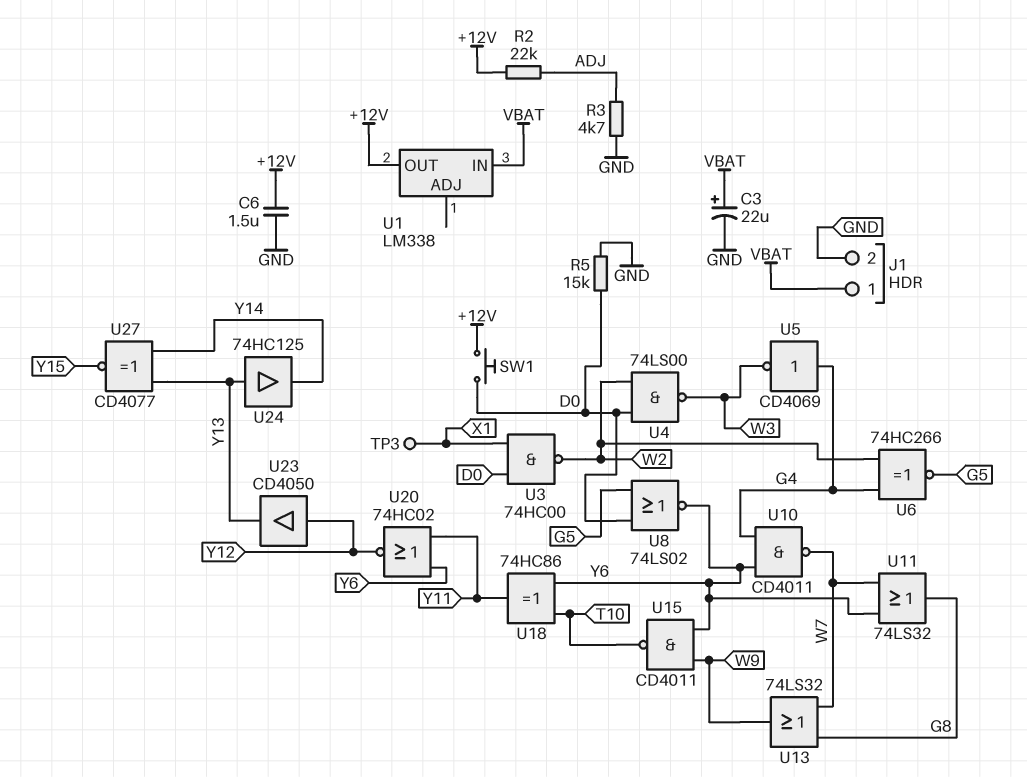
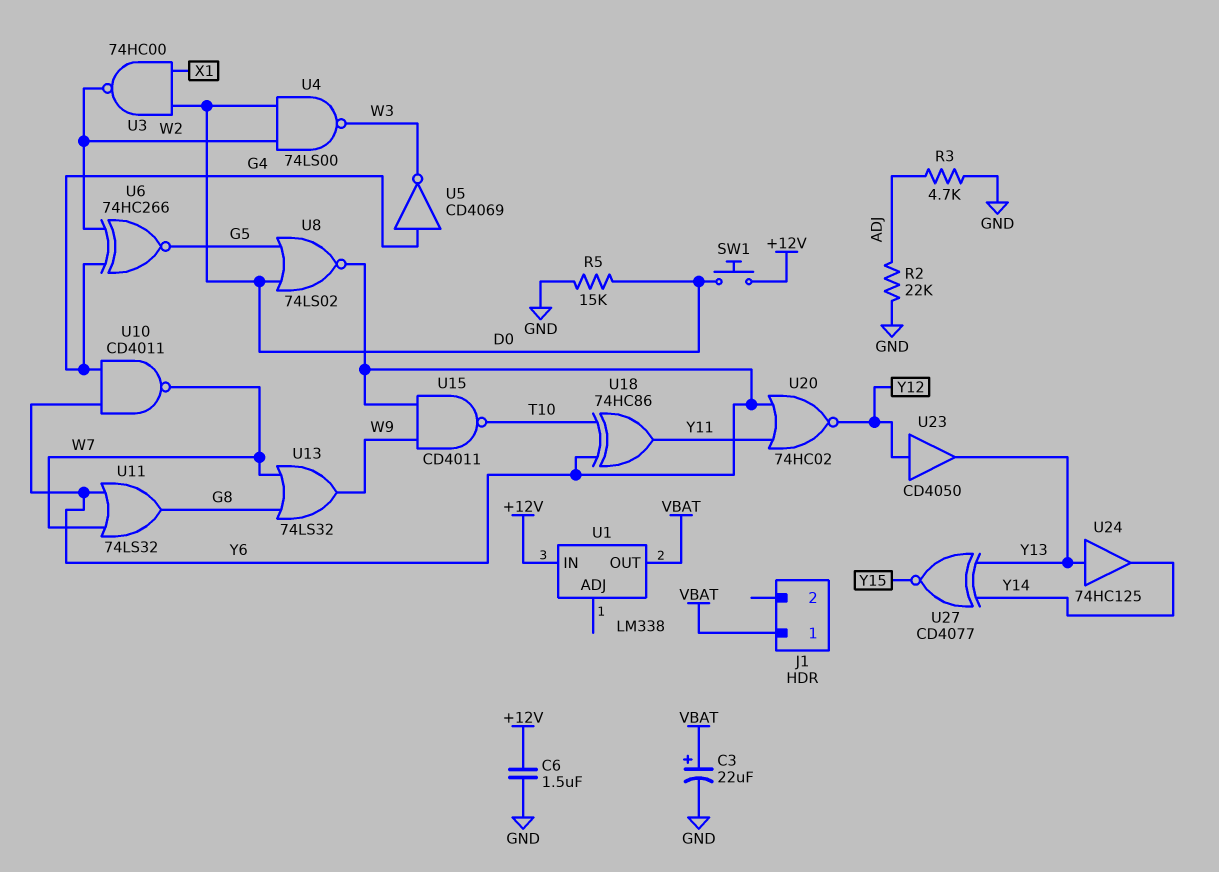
J1 pin 2: GND -> none
R2: 22k (+12V, ADJ) -> 22k (ADJ, GND)
TP3: test point (X1) -> none
U1 pin IN: VBAT -> +12V
U1 pin OUT: +12V -> VBAT

